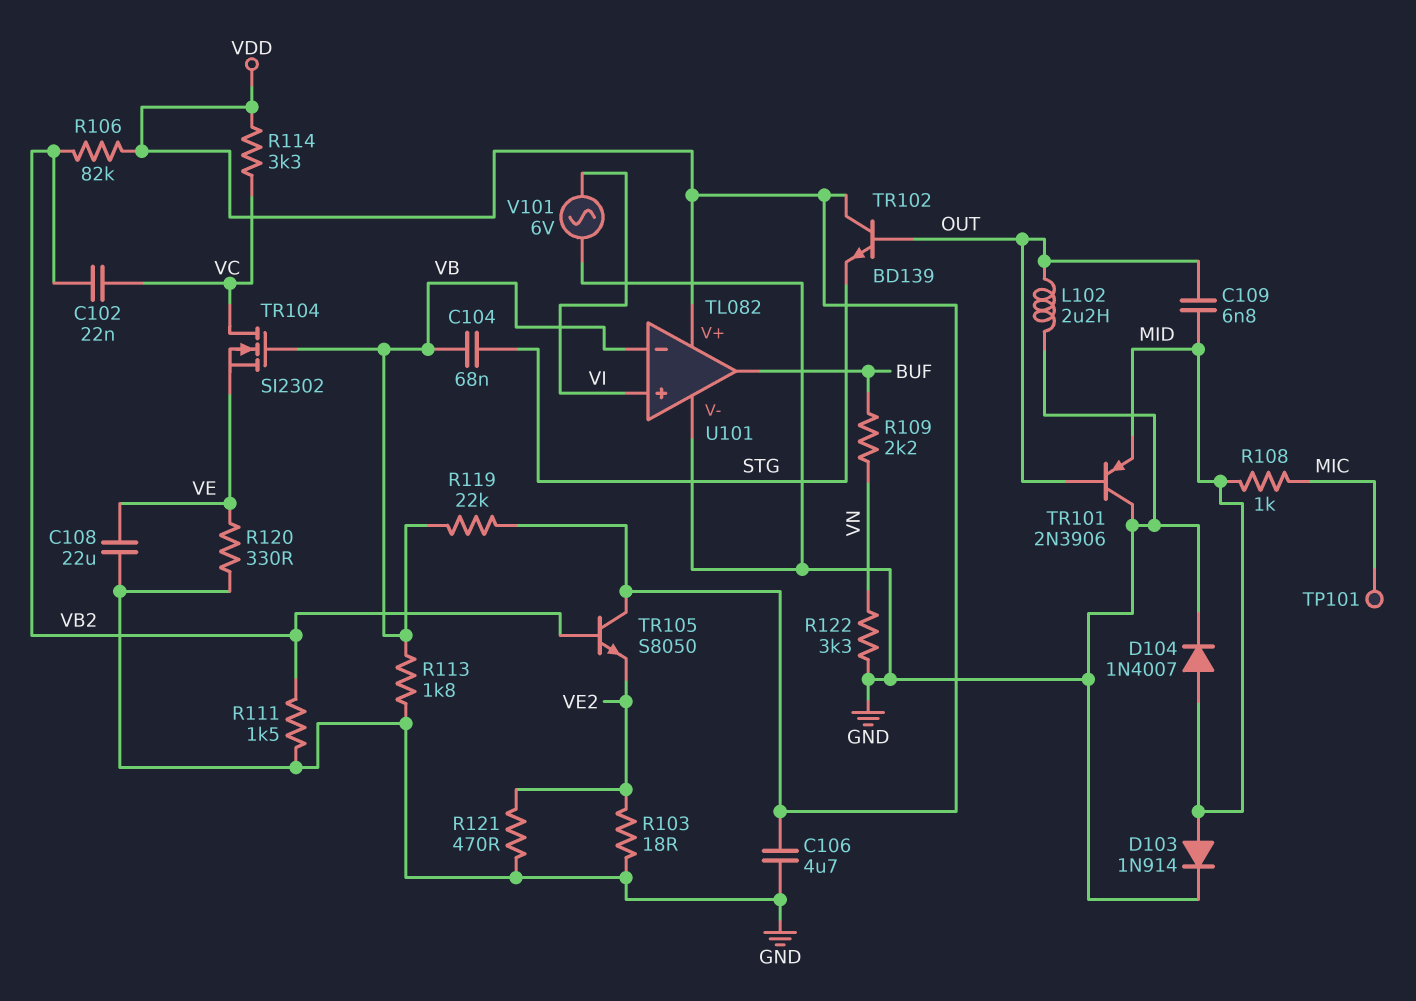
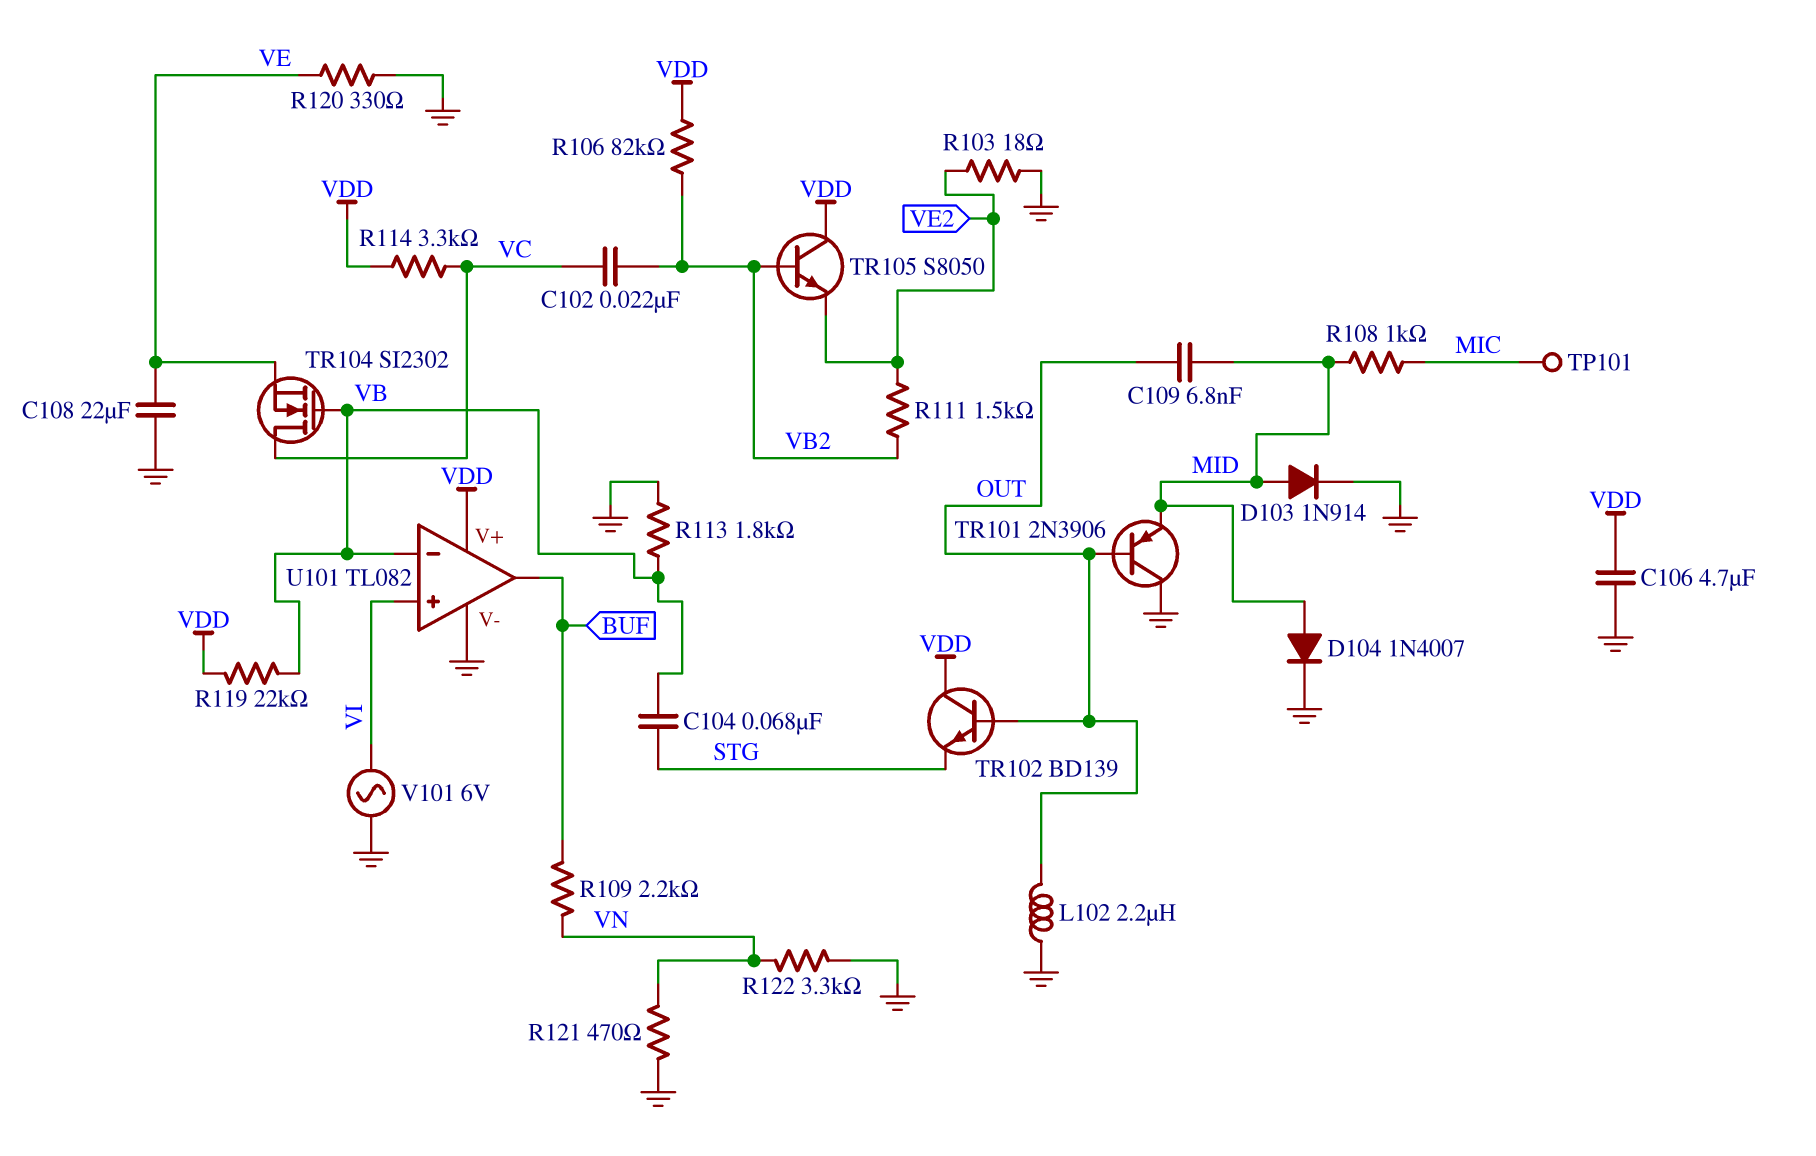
R111: 1.5k (GND, VB2) -> 1.5k (VB2, VE2)
R121: 470 (GND, VE2) -> 470 (GND, VN)

